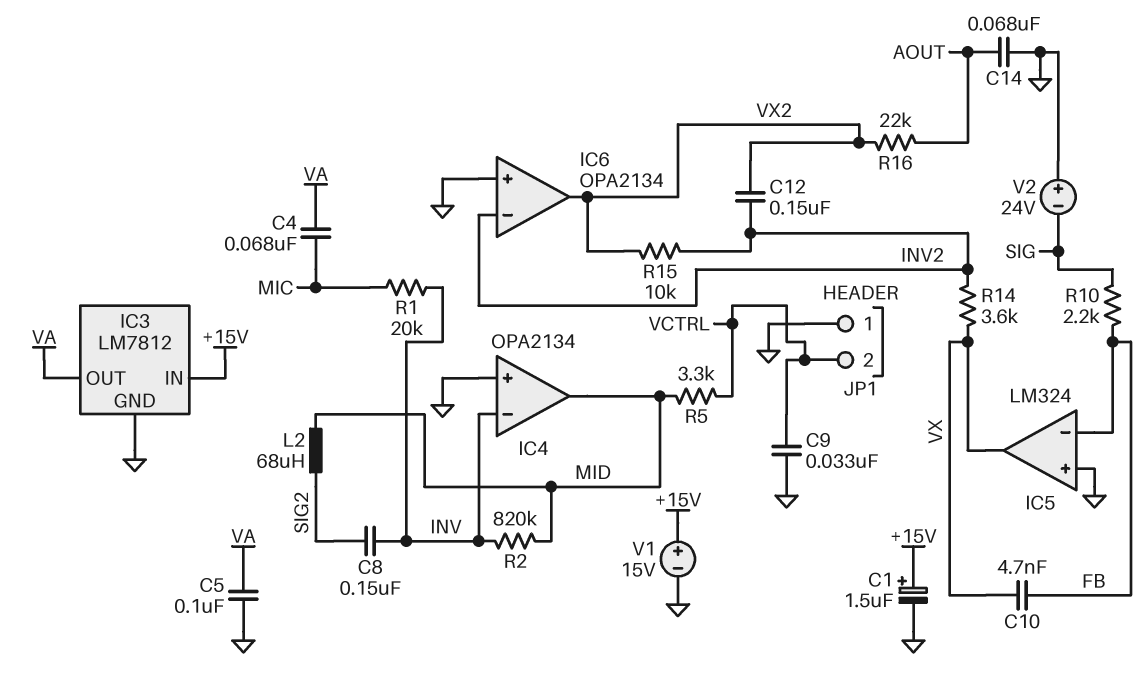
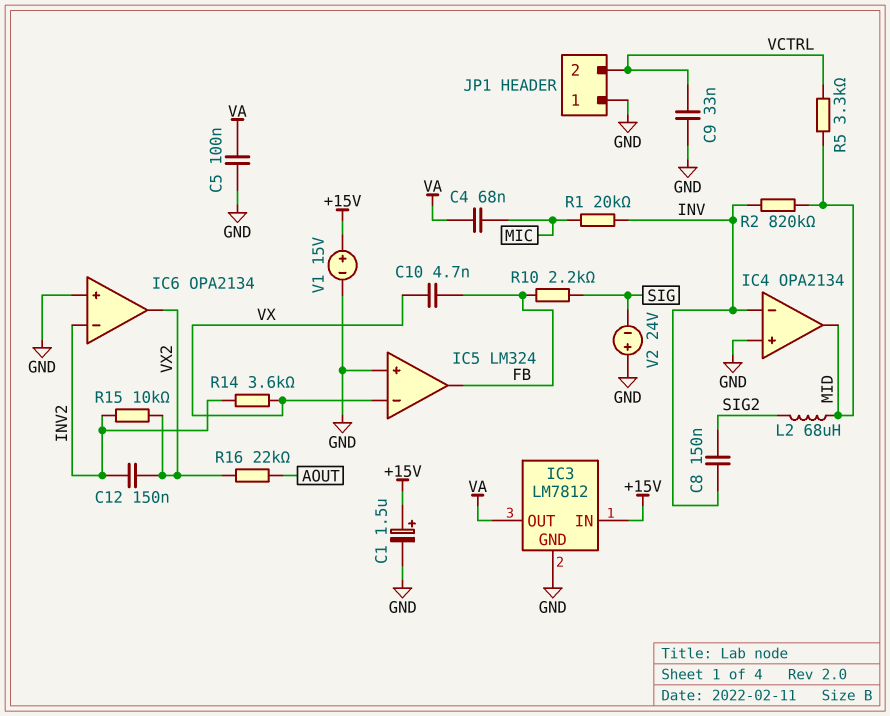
C14: 68nF (AOUT, GND) -> none
IC5 pin in-: FB -> VX
IC5 pin out: VX -> FB

